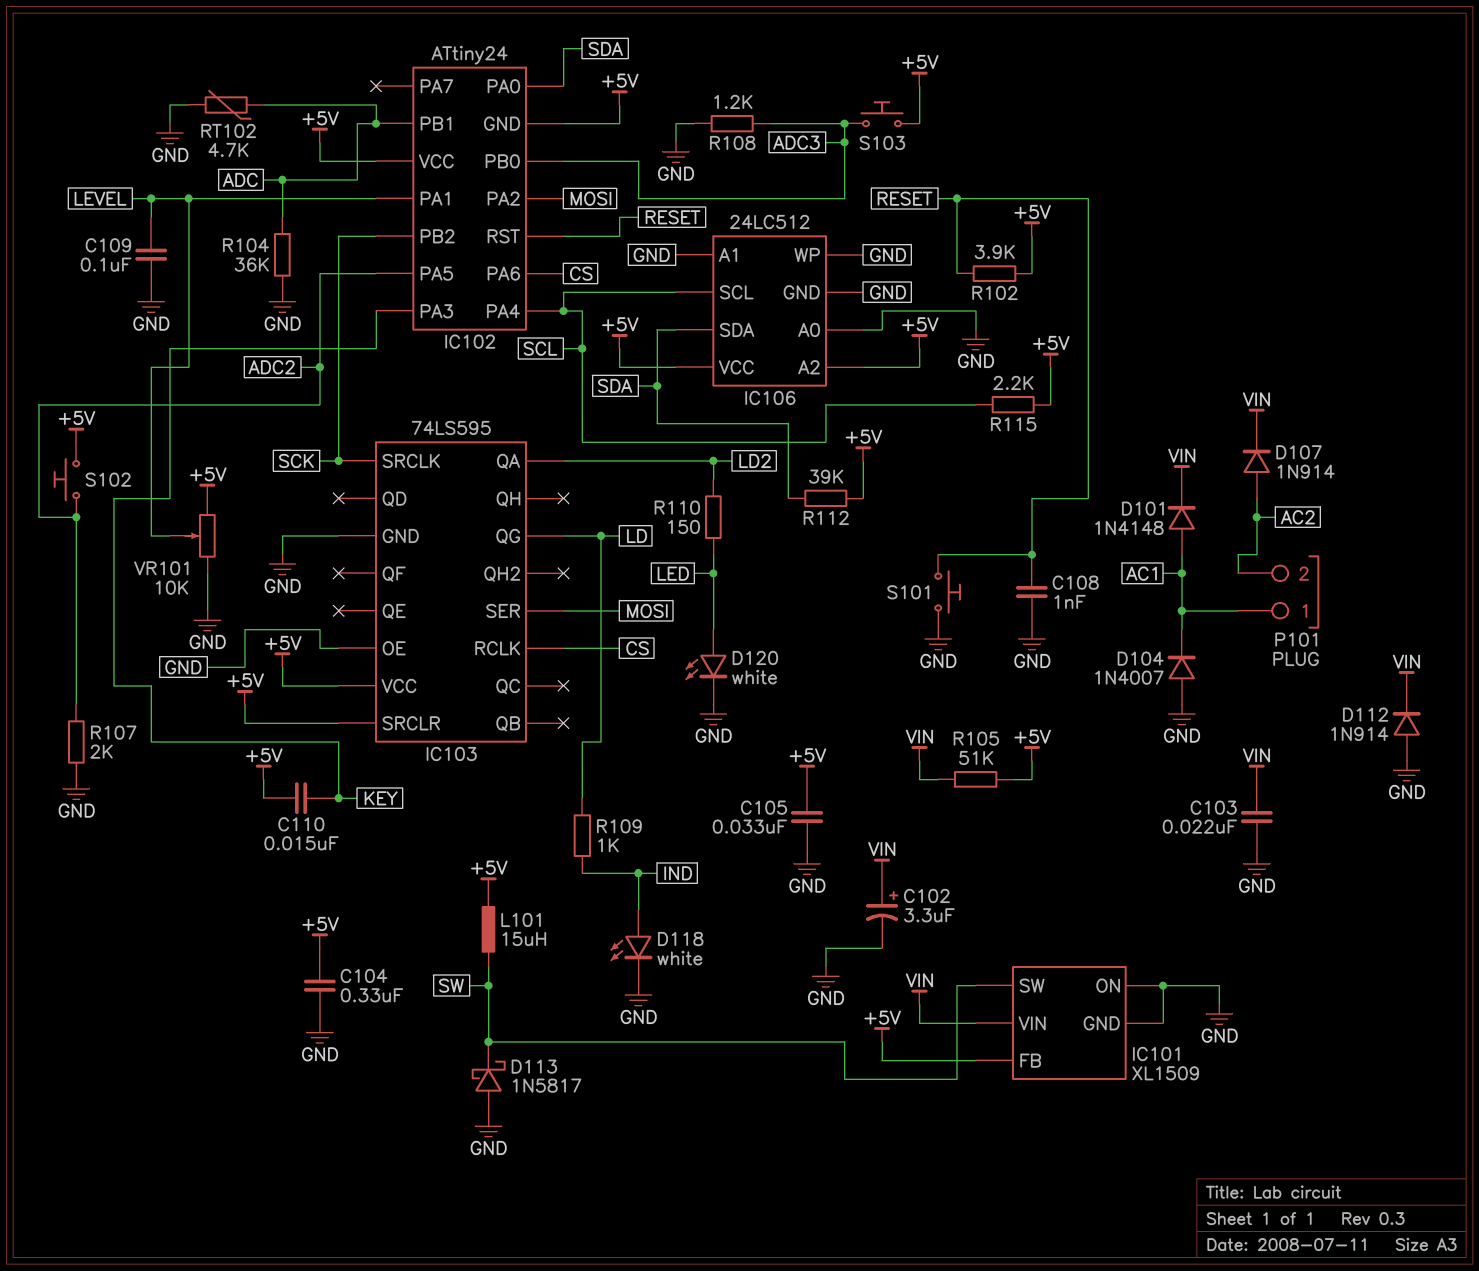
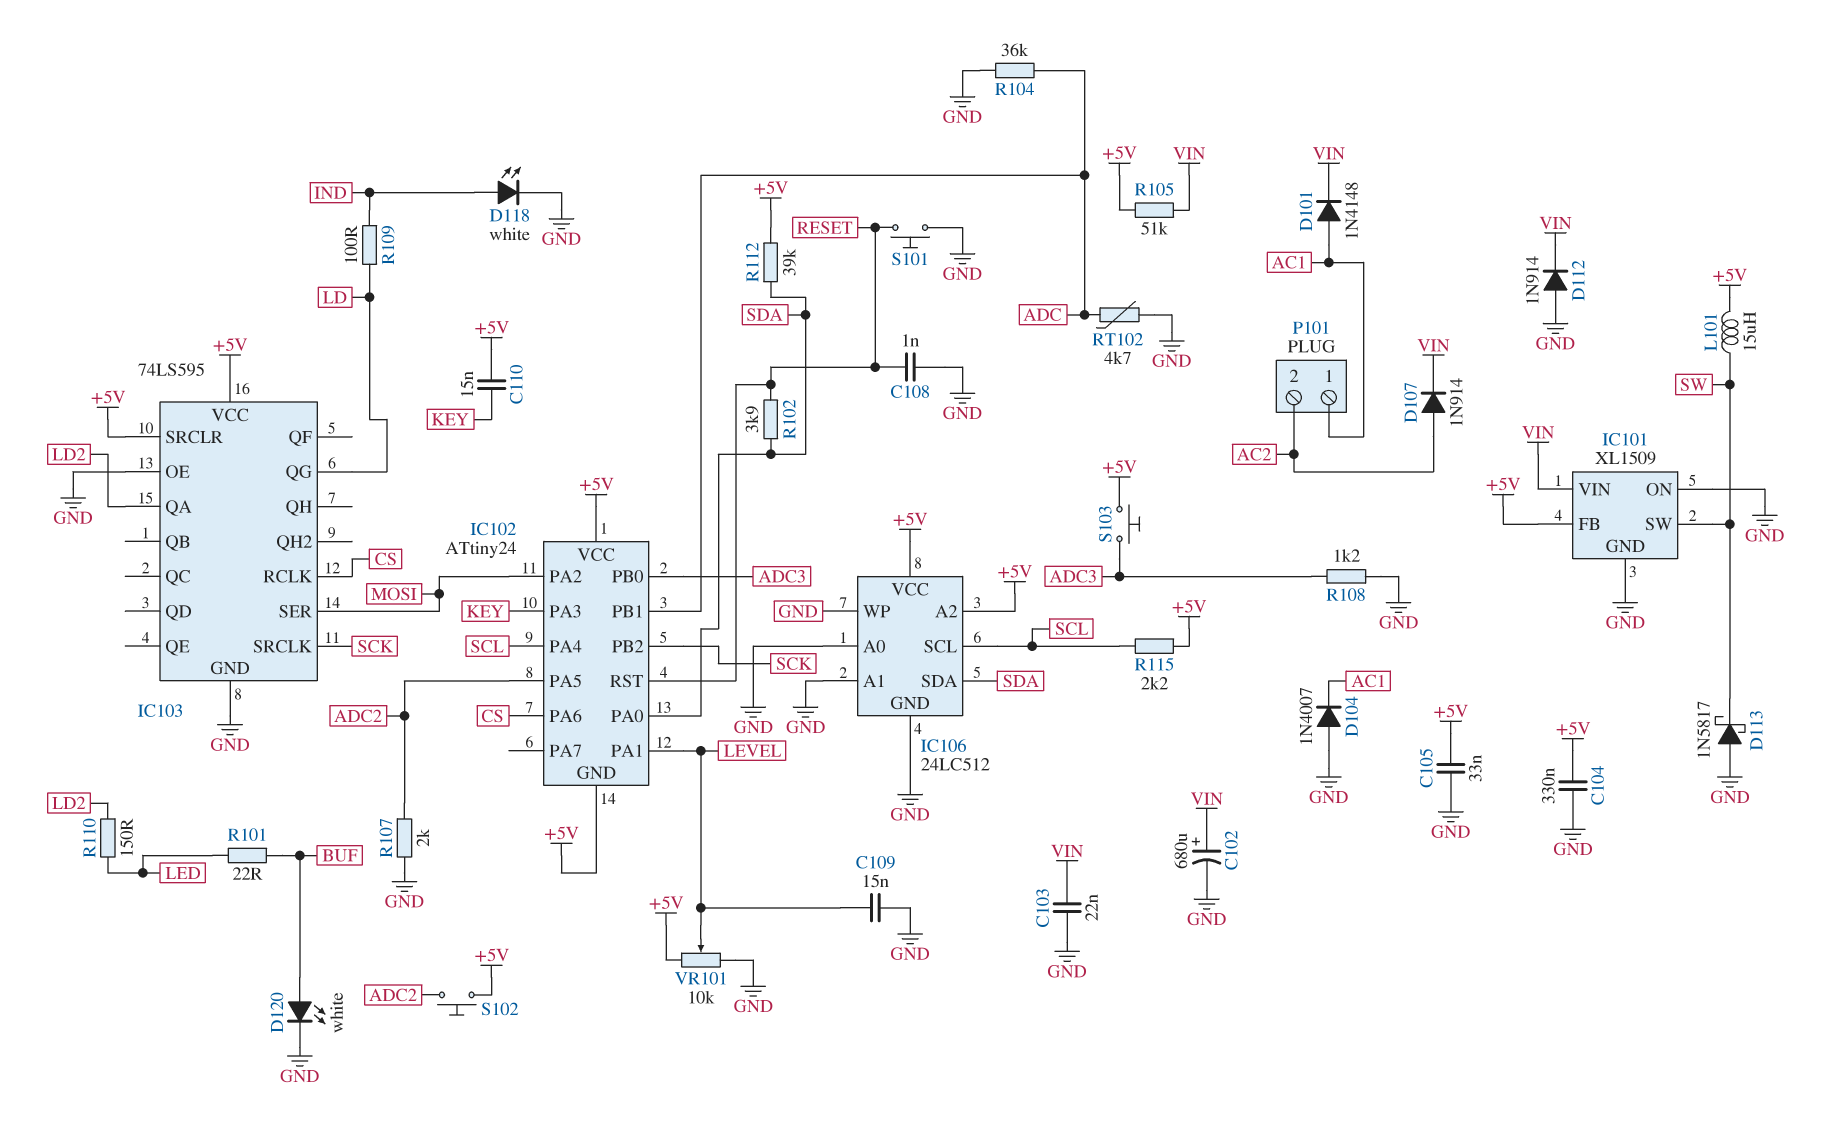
C102: 3.3uF (plus VIN, minus GND) -> 680uF (plus VIN, minus GND)
C109: 100nF (GND, LEVEL) -> 15nF (GND, LEVEL)
D120: LED white (A LED, K GND) -> LED white (A BUF, K GND)
R101: none -> 22 (BUF, LED)
R102: 3.9k (+5V, RESET) -> 3.9k (RESET, SDA)
R109: 1k (IND, LD) -> 100 (IND, LD)

